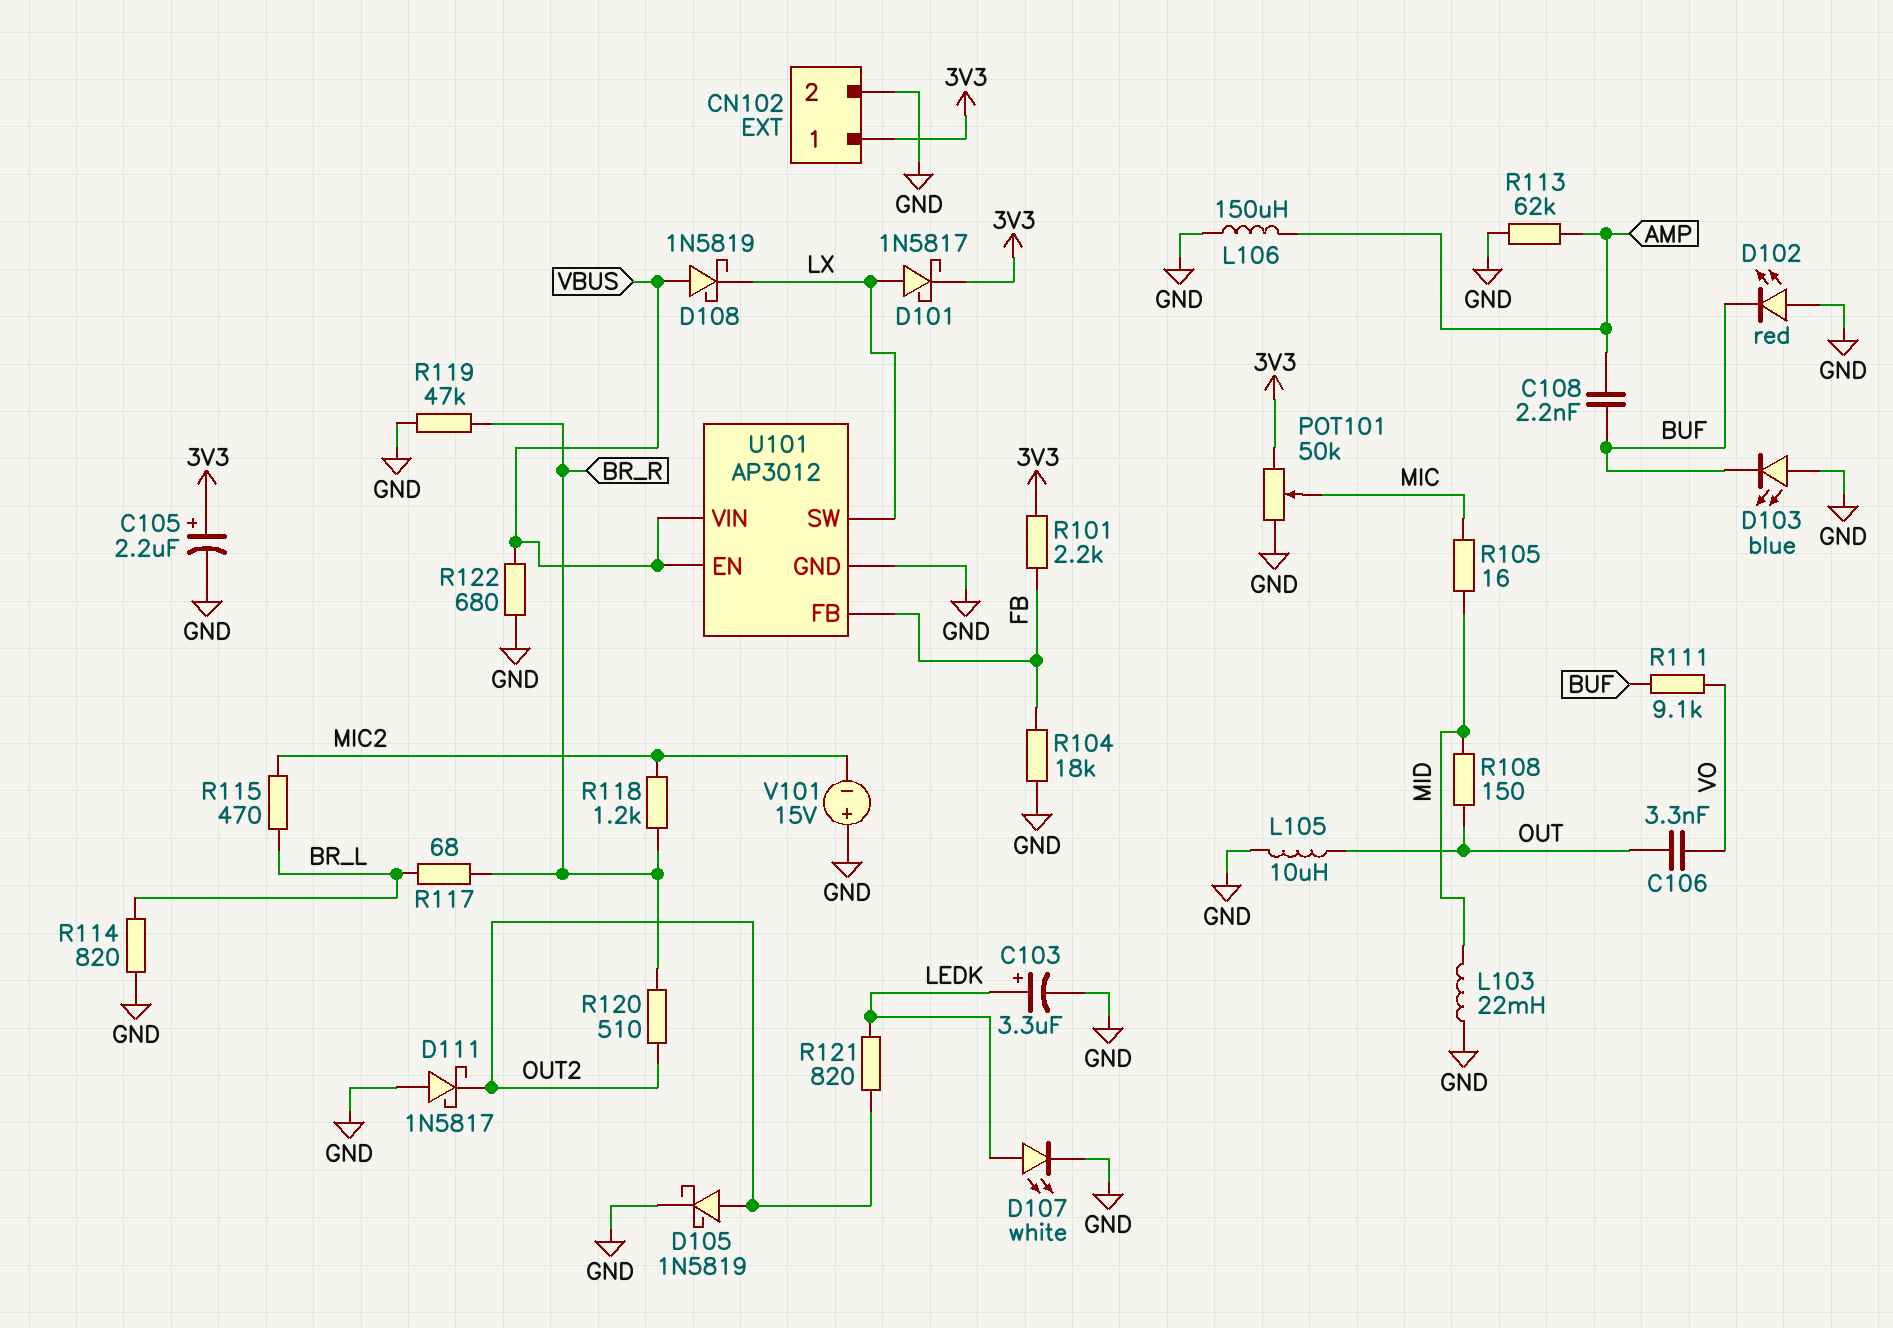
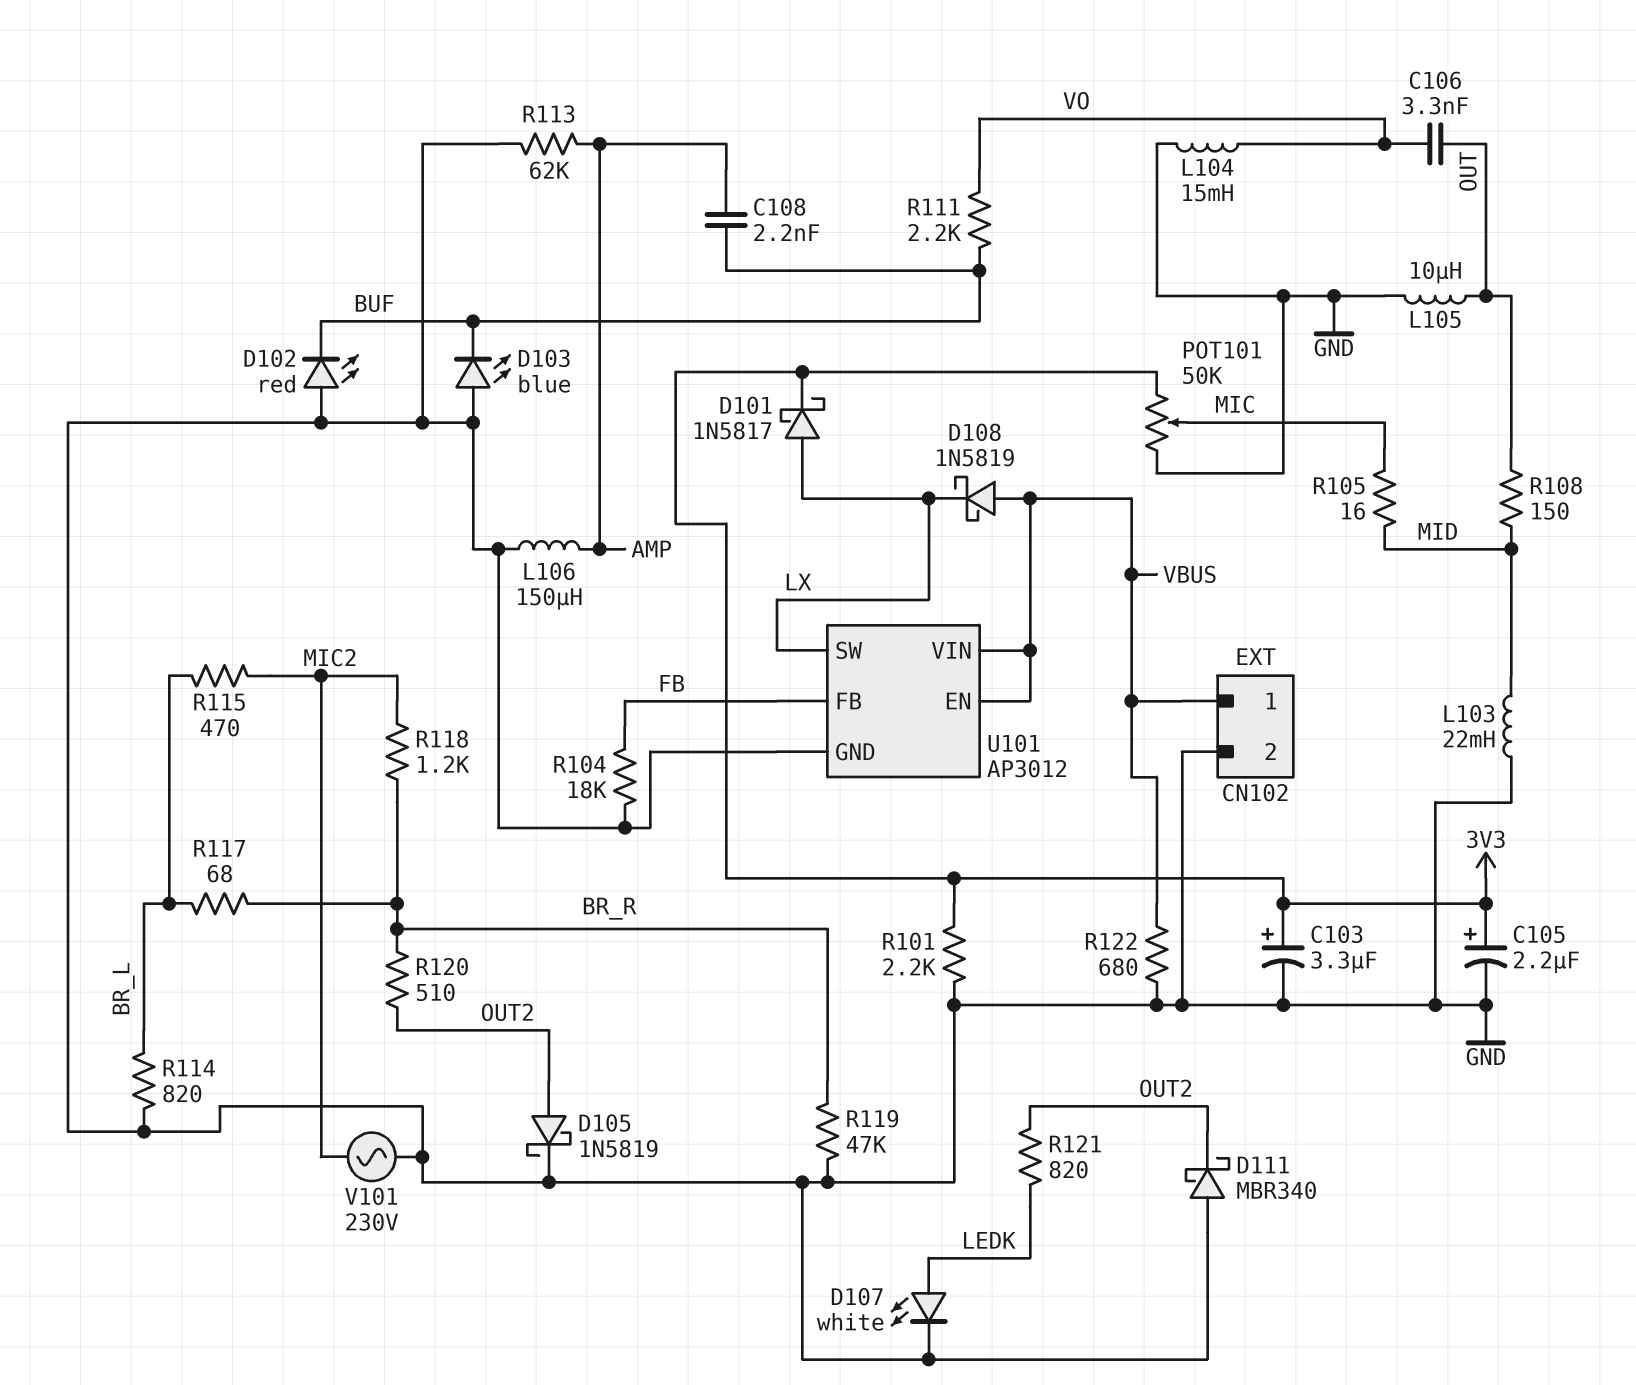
C103: 3.3uF (plus LEDK, minus GND) -> 3.3uF (plus 3V3, minus GND)
CN102 pin 1: 3V3 -> VBUS
D111: schottky 1N5817 (A GND, K OUT2) -> schottky MBR340 (A GND, K OUT2)
L104: none -> 15mH (GND, VO)
R101: 2.2k (3V3, FB) -> 2.2k (3V3, GND)
R111: 9.1k (BUF, VO) -> 2.2k (BUF, VO)
V101: 15V (plus GND, minus MIC2) -> AC 230V (GND, MIC2)

